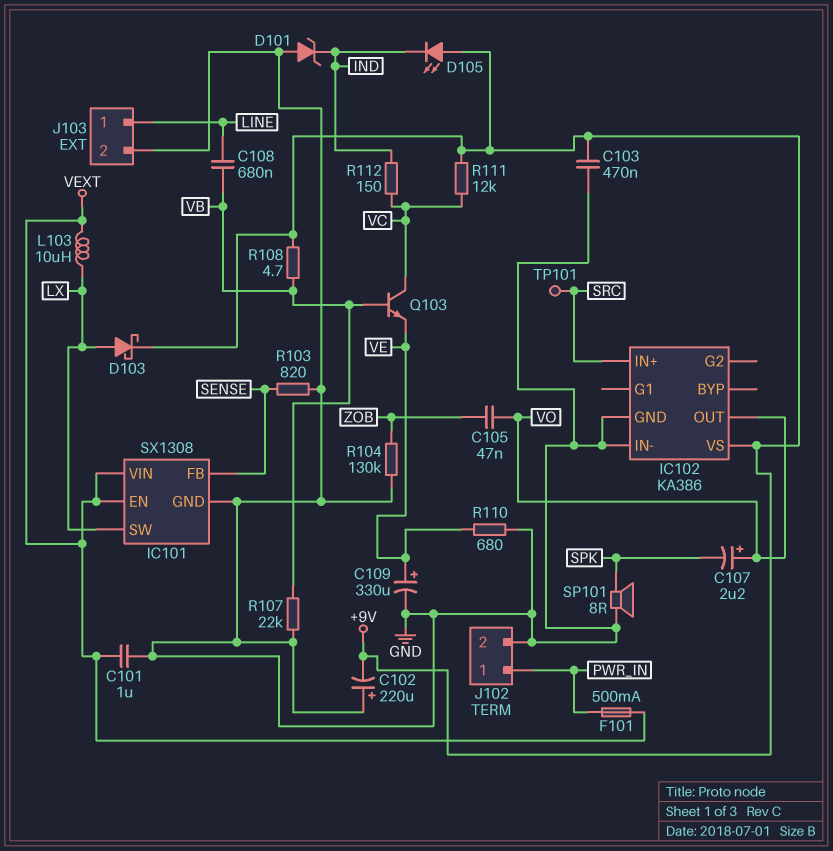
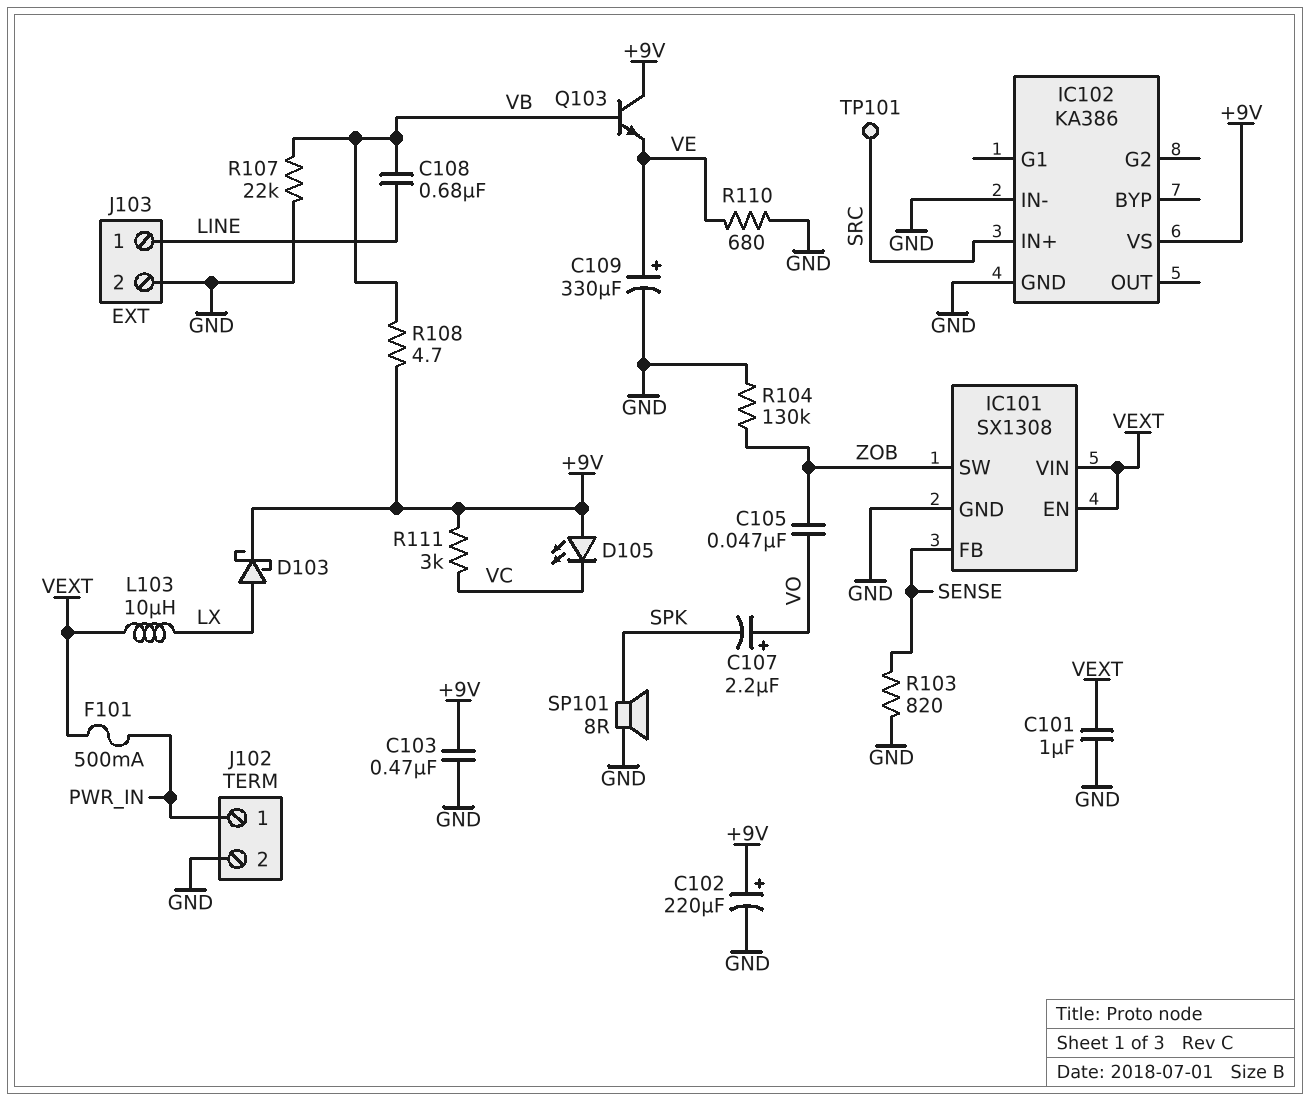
C102: 220uF (plus GND, minus +9V) -> 220uF (plus +9V, minus GND)
D101: zener (A GND, K IND) -> none
D105: LED (A +9V, K IND) -> LED (A +9V, K VC)
IC101 pin SW: LX -> ZOB
IC102 pin OUT: VO -> none
Q103: NPN (B VB, C VC, E VE) -> NPN (B VB, C +9V, E VE)
R111: 12k (+9V, VC) -> 3k (+9V, VC)
R112: 150 (IND, VC) -> none

